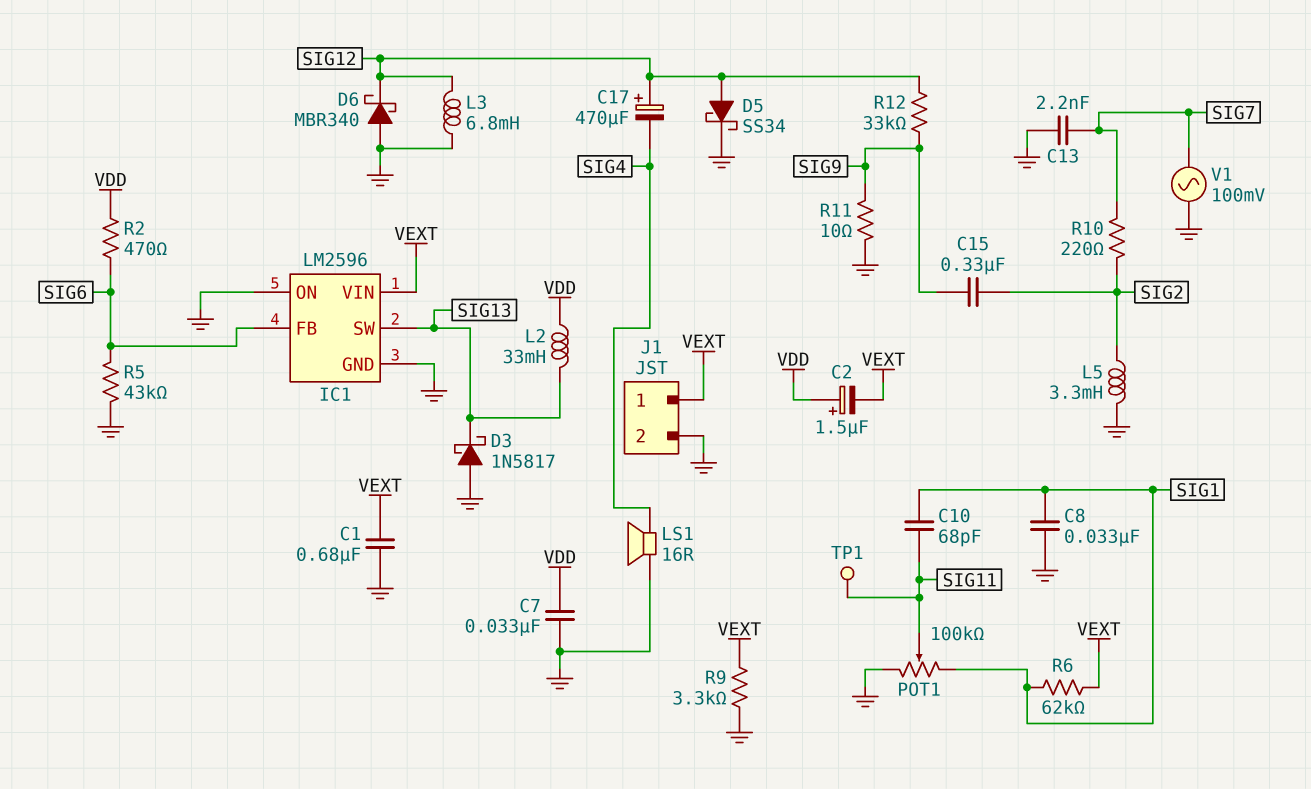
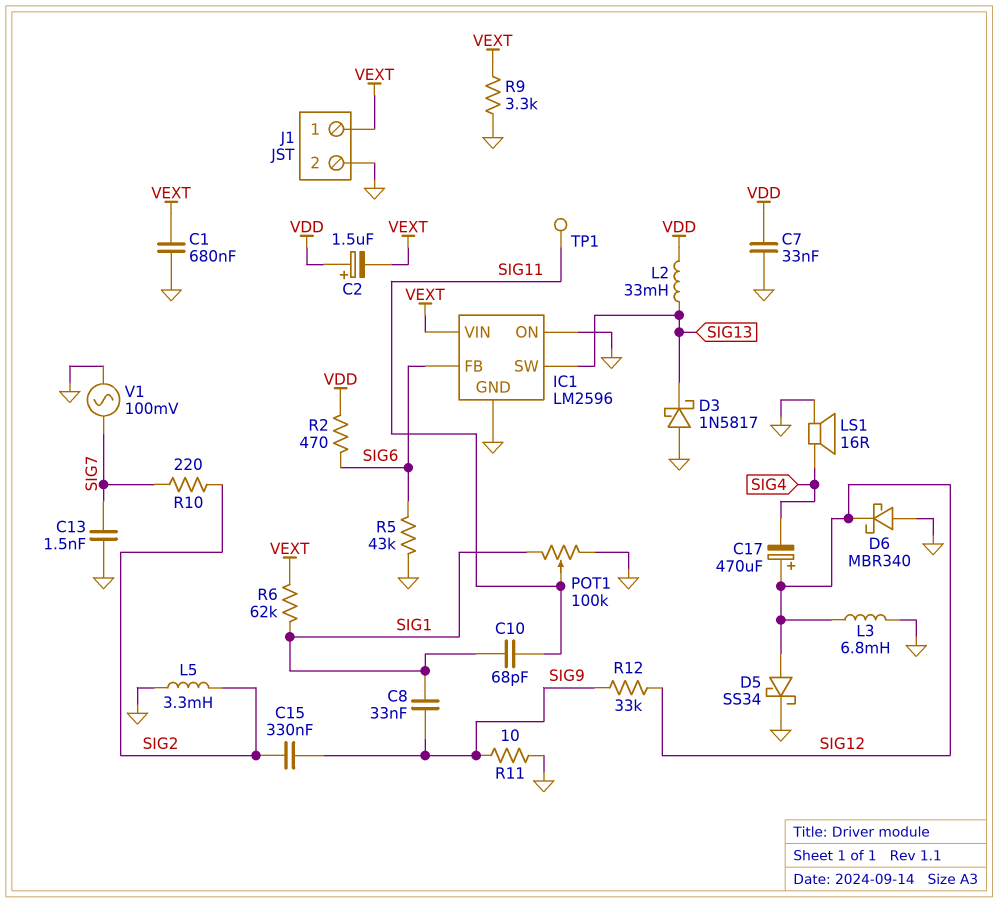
C8: 33nF (GND, SIG1) -> 33nF (SIG1, SIG9)
C13: 2.2nF (GND, SIG7) -> 1.5nF (GND, SIG7)

